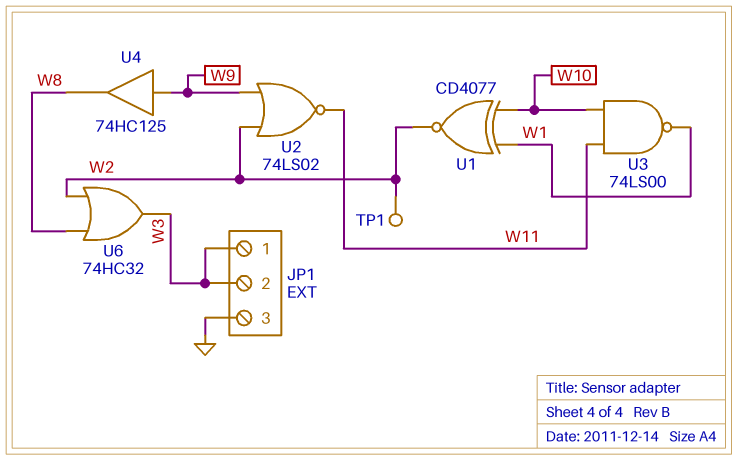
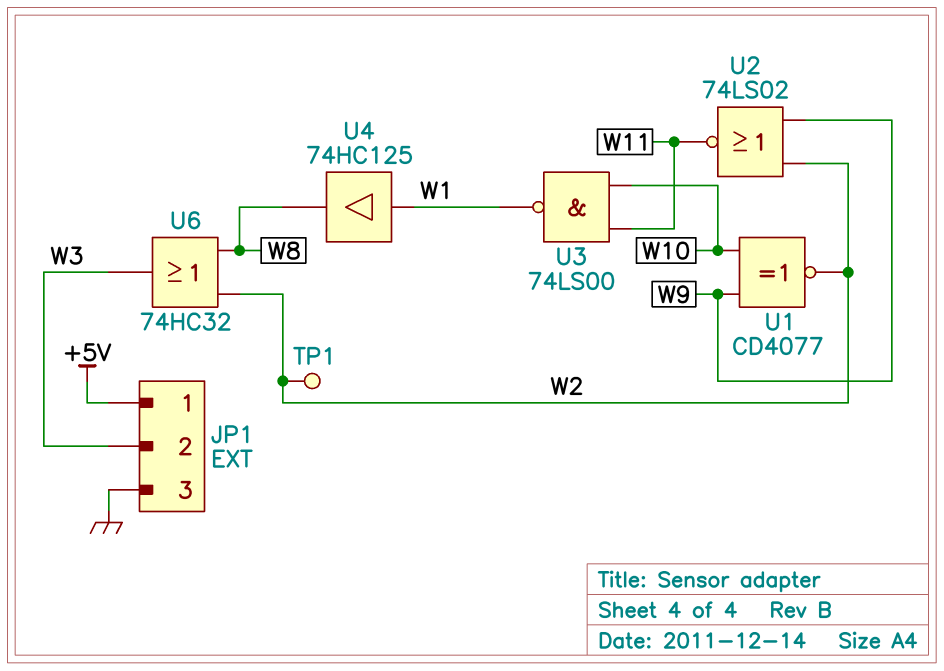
JP1 pin 1: W3 -> +5V
U1: XNOR CD4077 (in W1, in W10, out W2) -> XNOR CD4077 (in W9, in W10, out W2)
U4: buffer 74HC125 (in W9, out W8) -> buffer 74HC125 (in W1, out W8)

